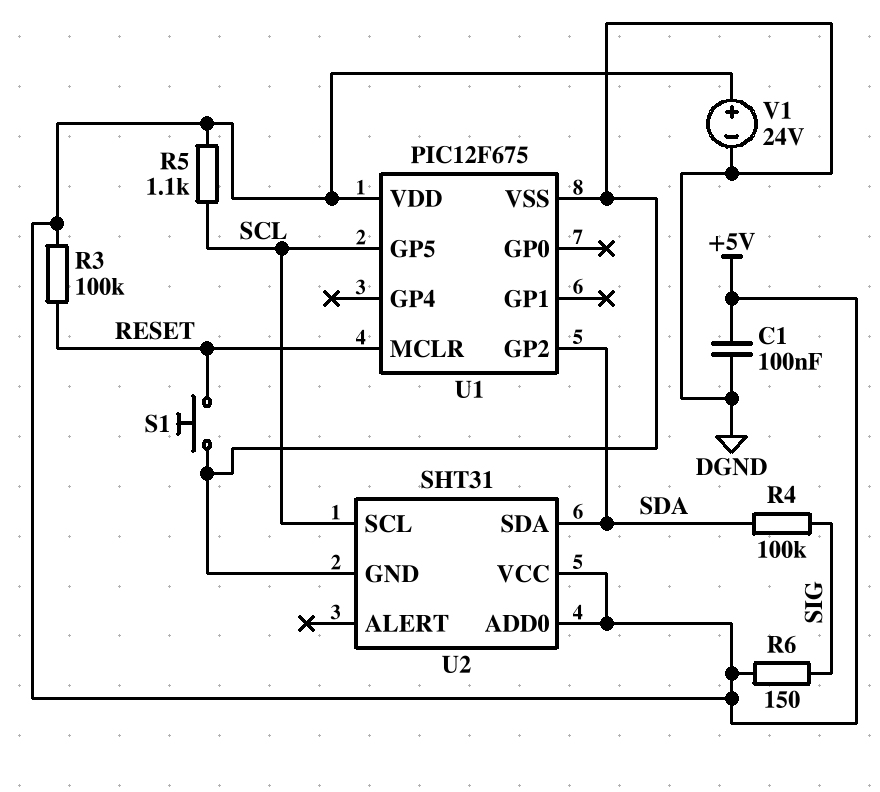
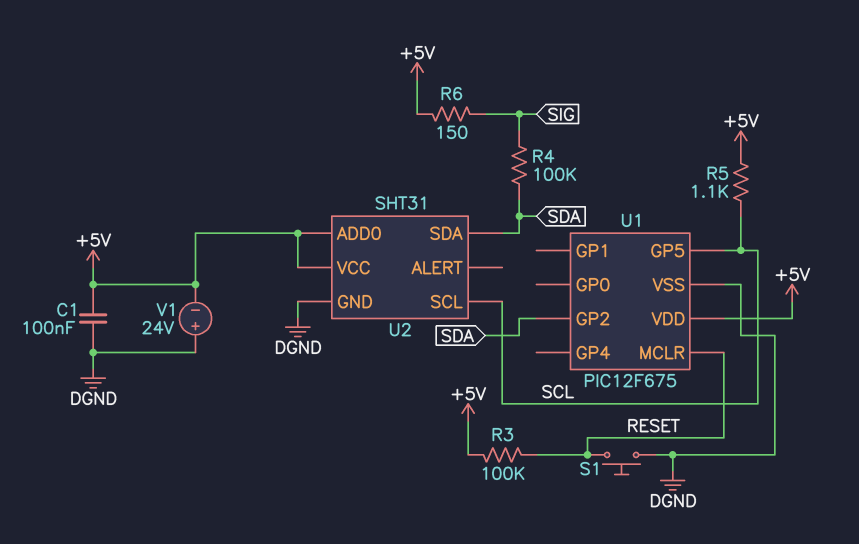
V1: 24V (plus +5V, minus DGND) -> 24V (plus DGND, minus +5V)

